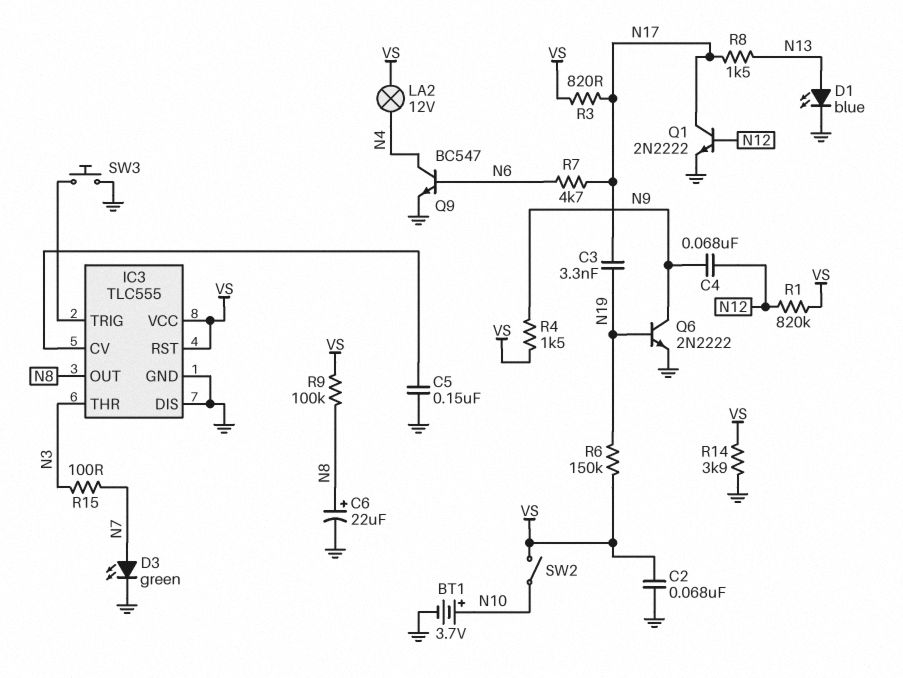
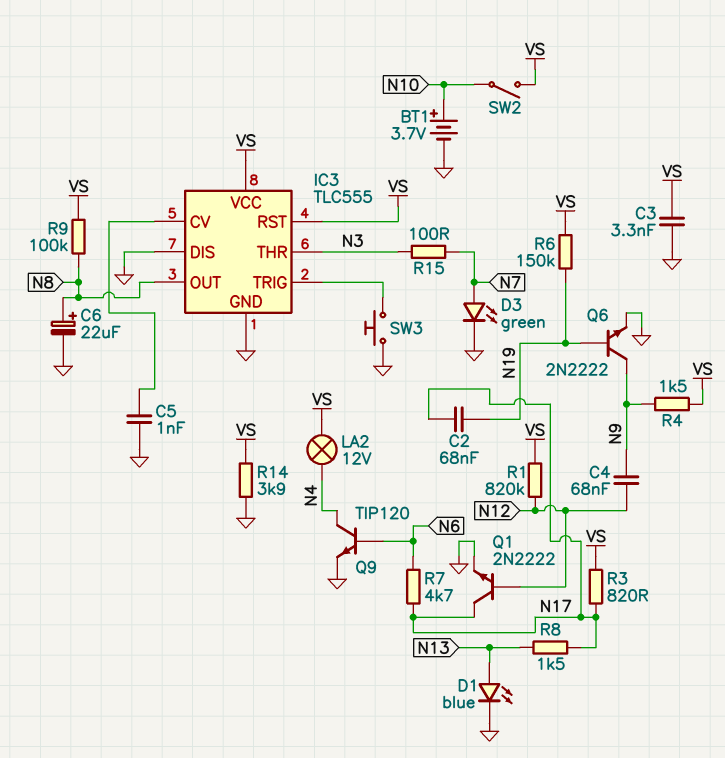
C2: 68nF (GND, VS) -> 68nF (N17, N19)
C3: 3.3nF (N17, N19) -> 3.3nF (GND, VS)
C5: 150nF (GND, IC3/CV) -> 1nF (GND, IC3/CV)
Q9: NPN BC547 (B N6, C N4, E GND) -> NPN TIP120 (B N6, C N4, E GND)

